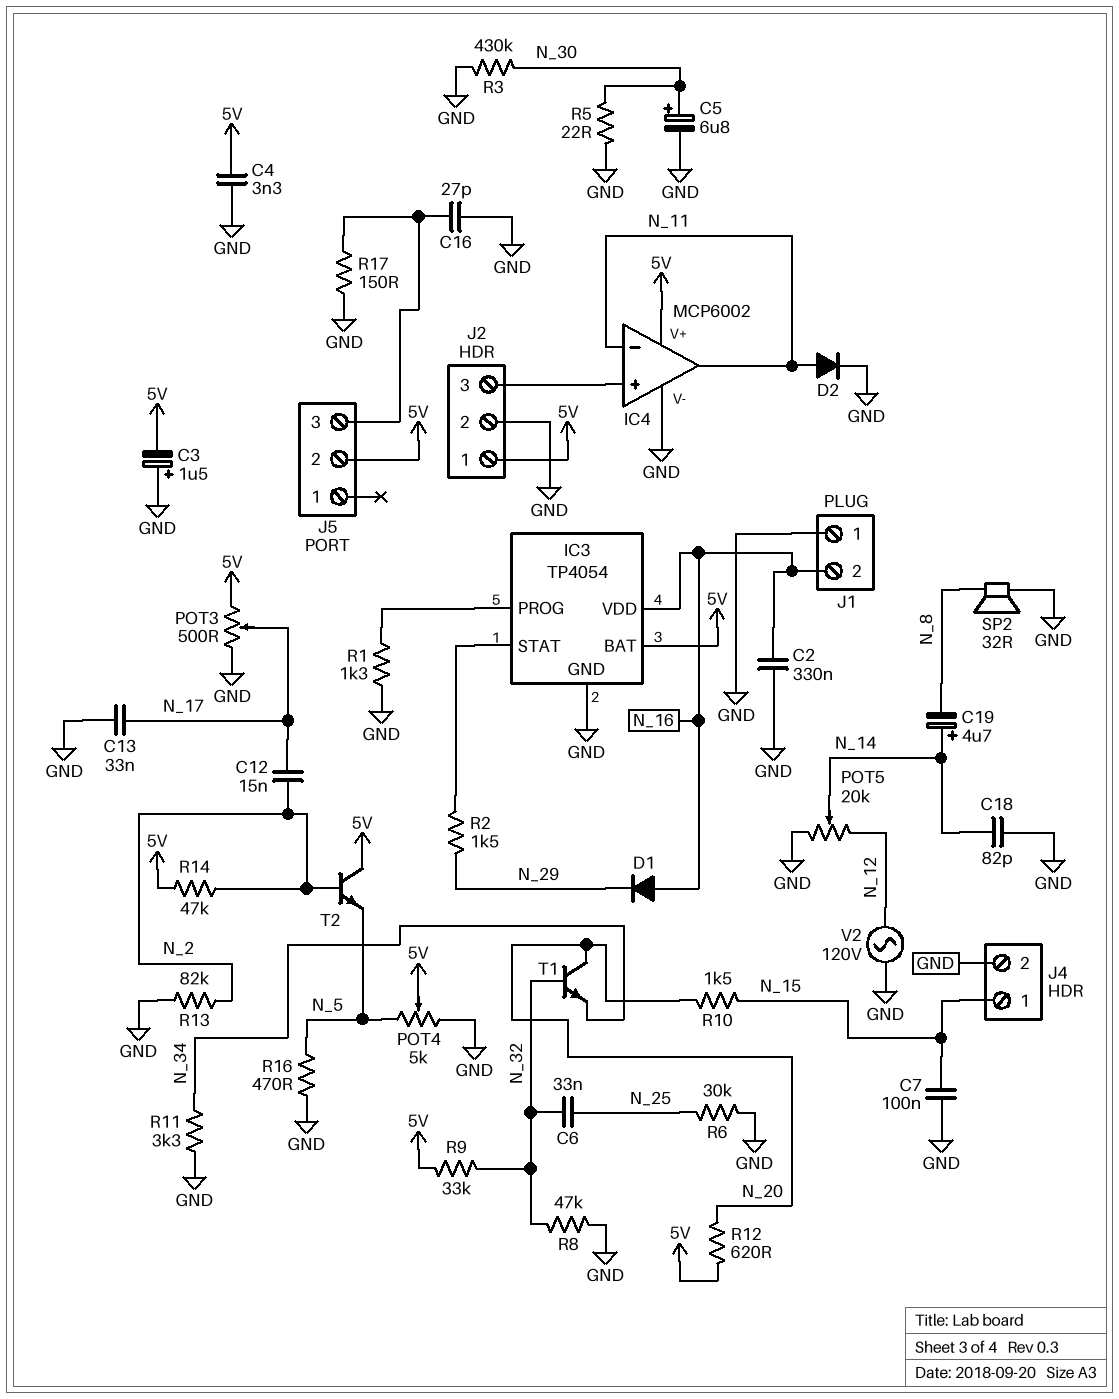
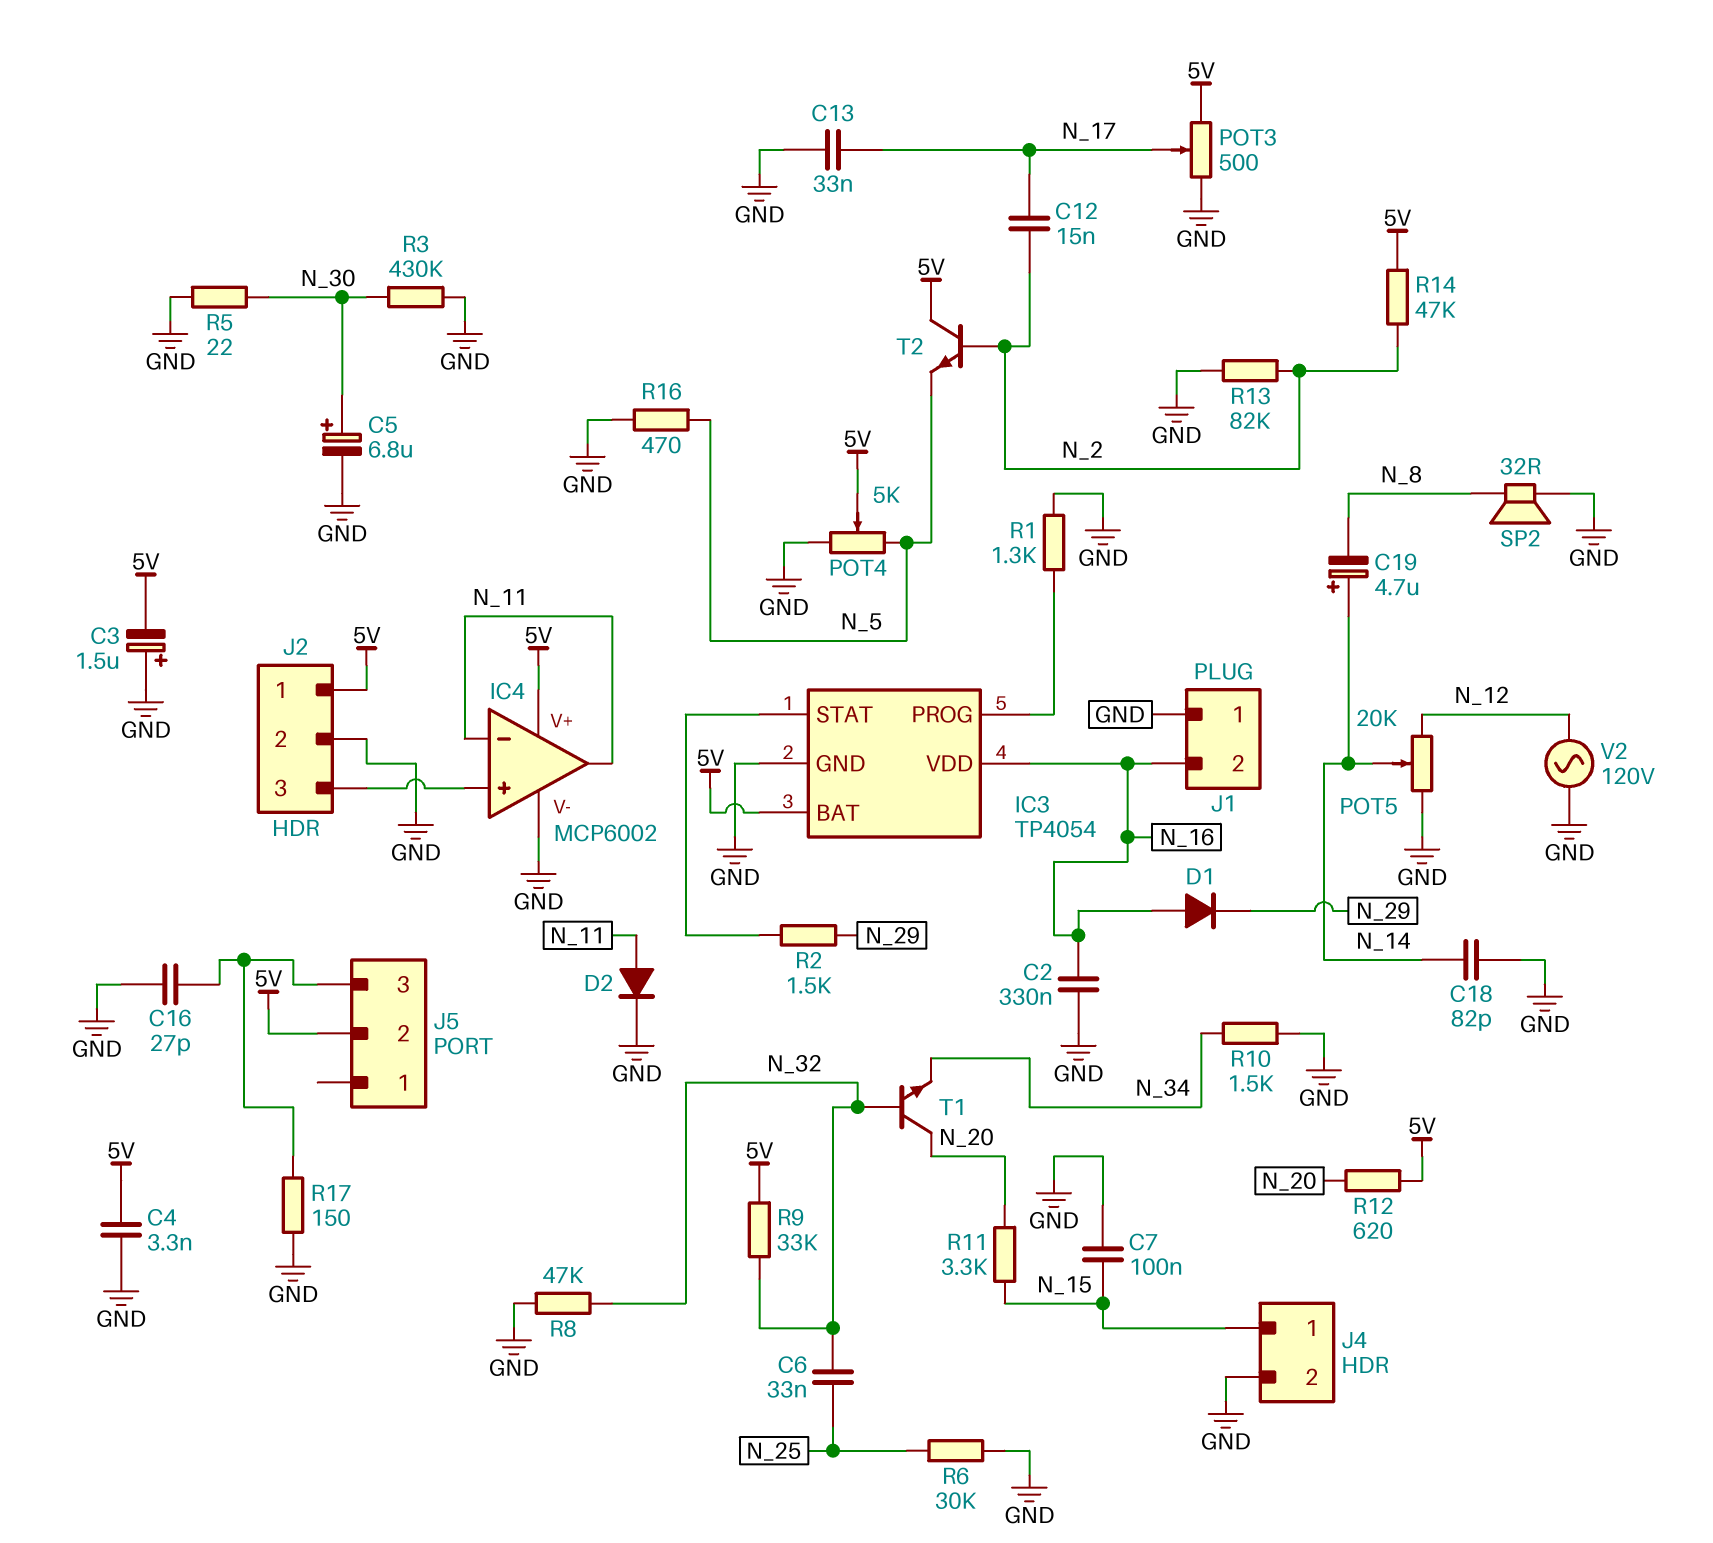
R10: 1.5k (N_15, N_20) -> 1.5k (GND, N_34)
R11: 3.3k (GND, N_34) -> 3.3k (N_15, N_20)

